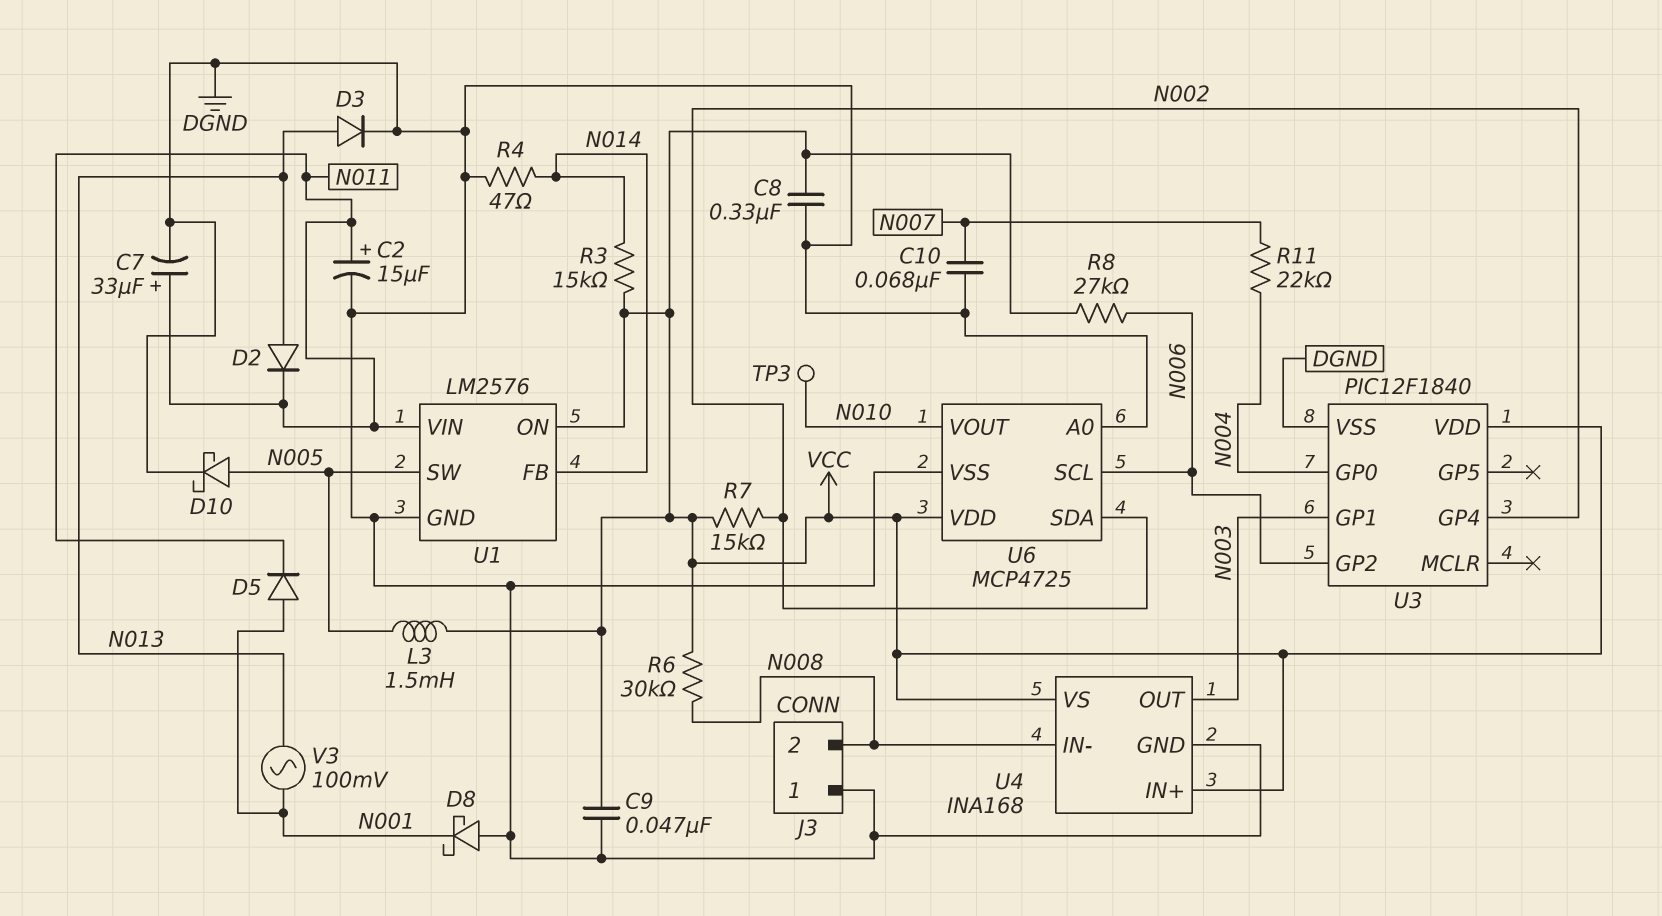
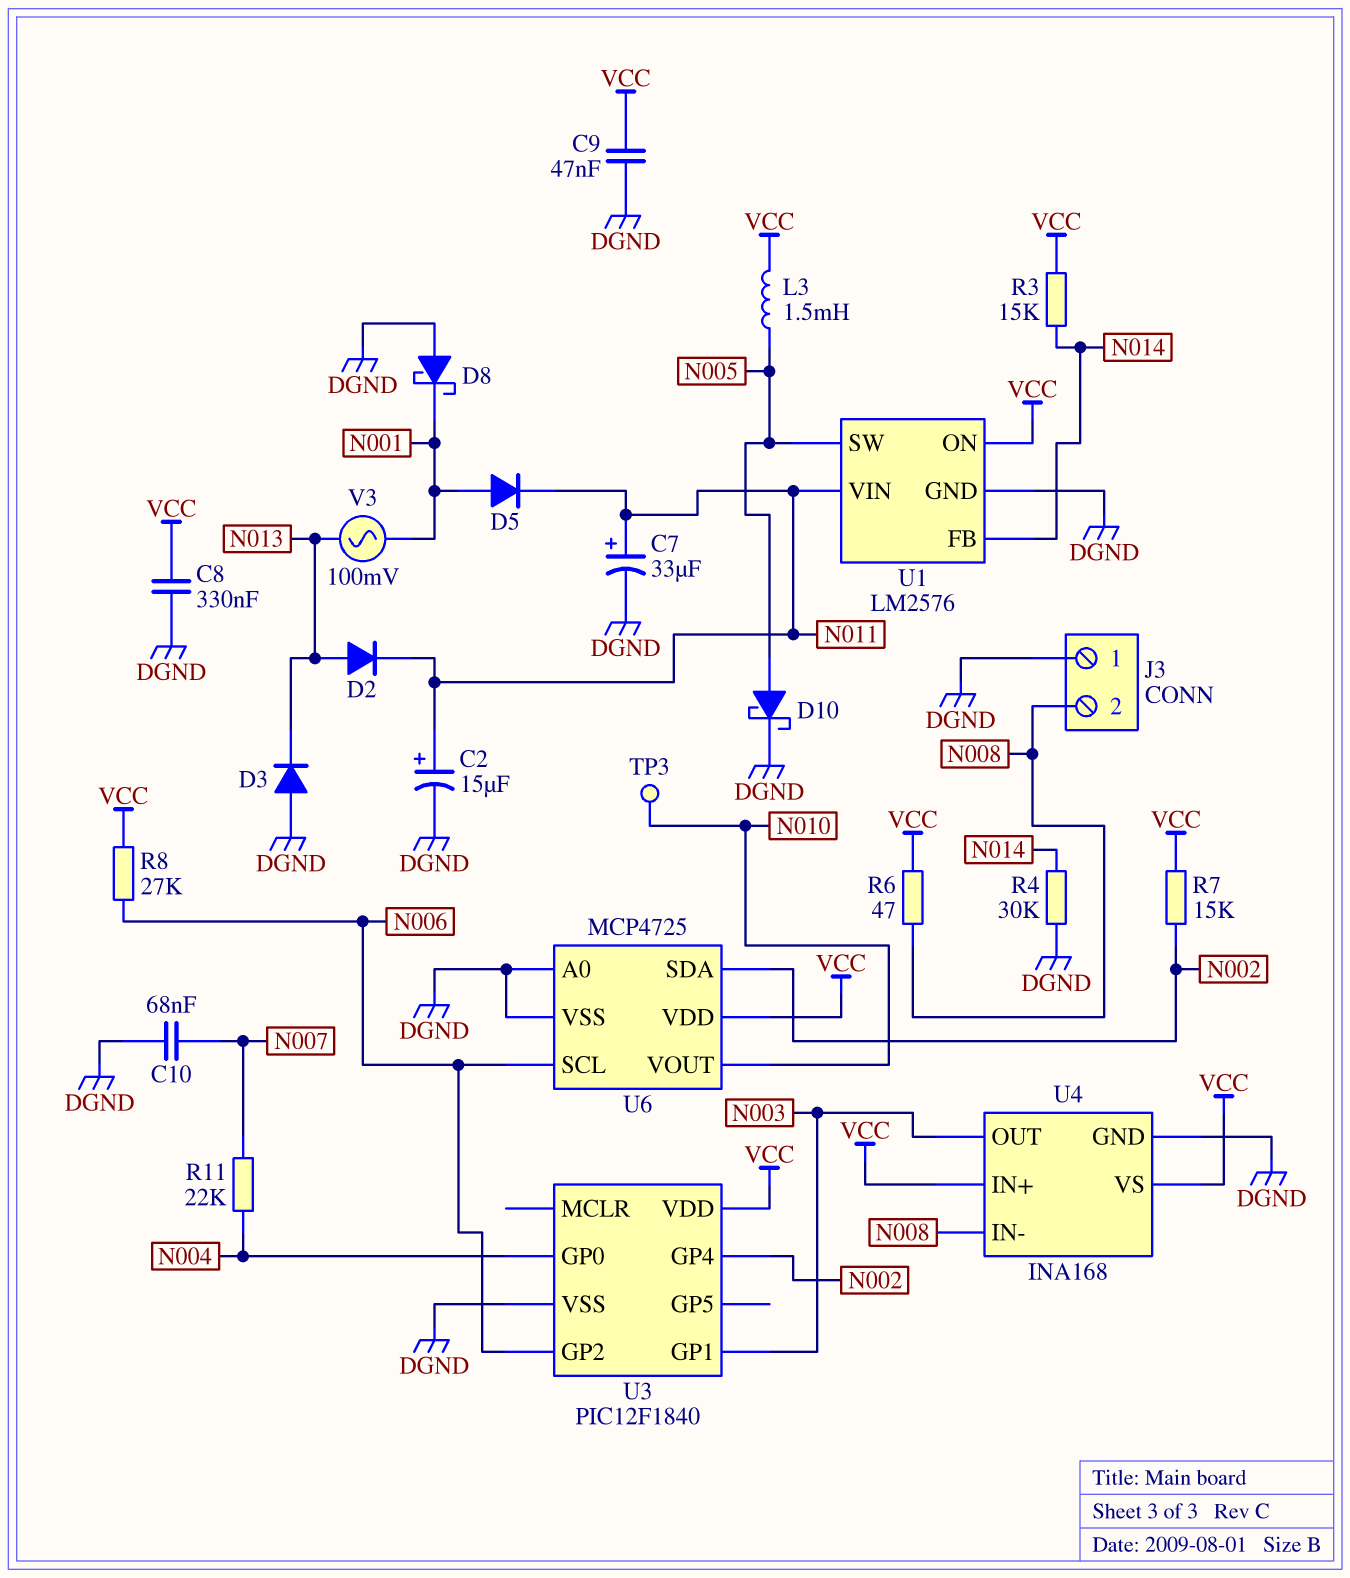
D3: diode (A N013, K DGND) -> diode (A DGND, K N013)
R4: 47 (DGND, N014) -> 30k (DGND, N014)
R6: 30k (N008, VCC) -> 47 (N008, VCC)

